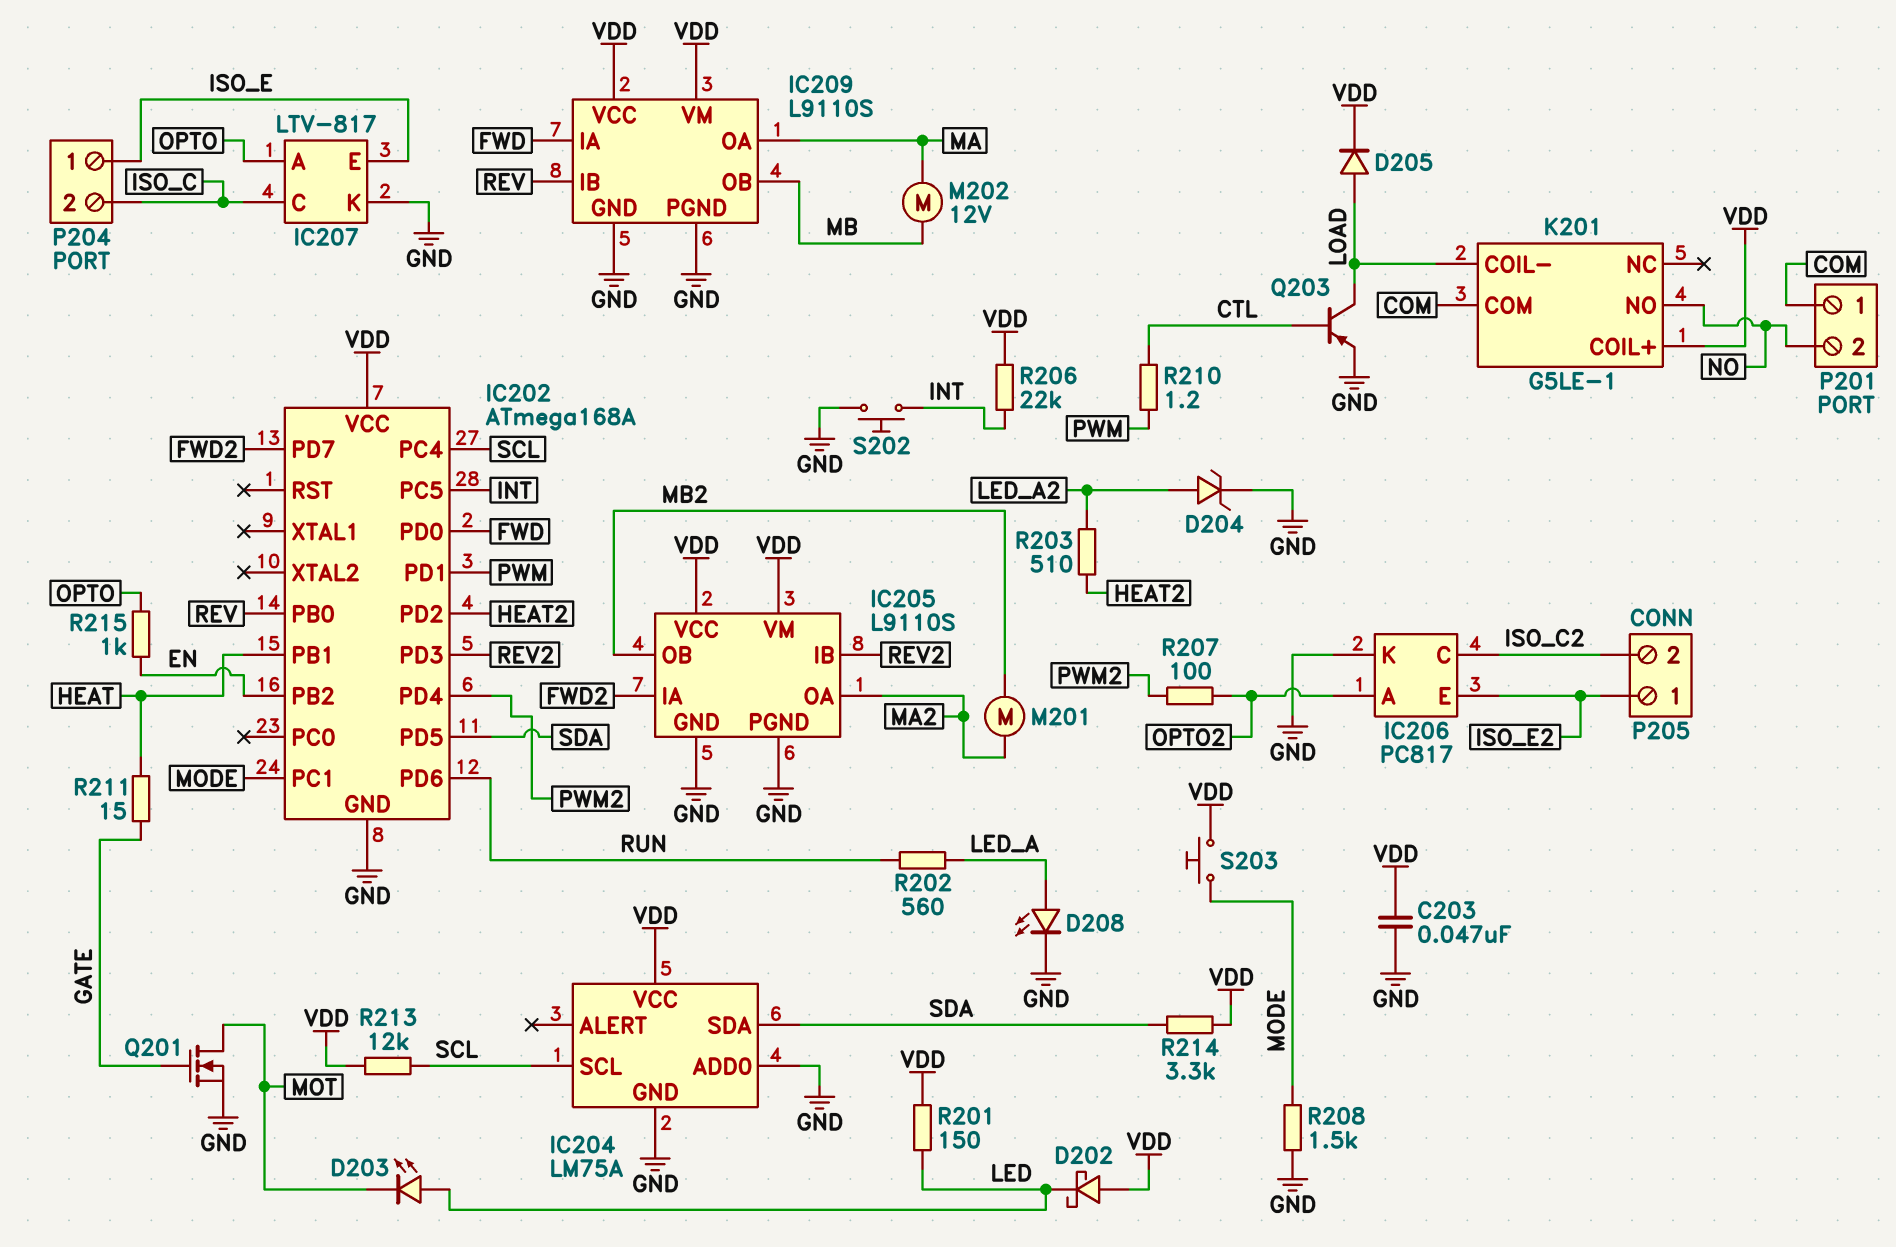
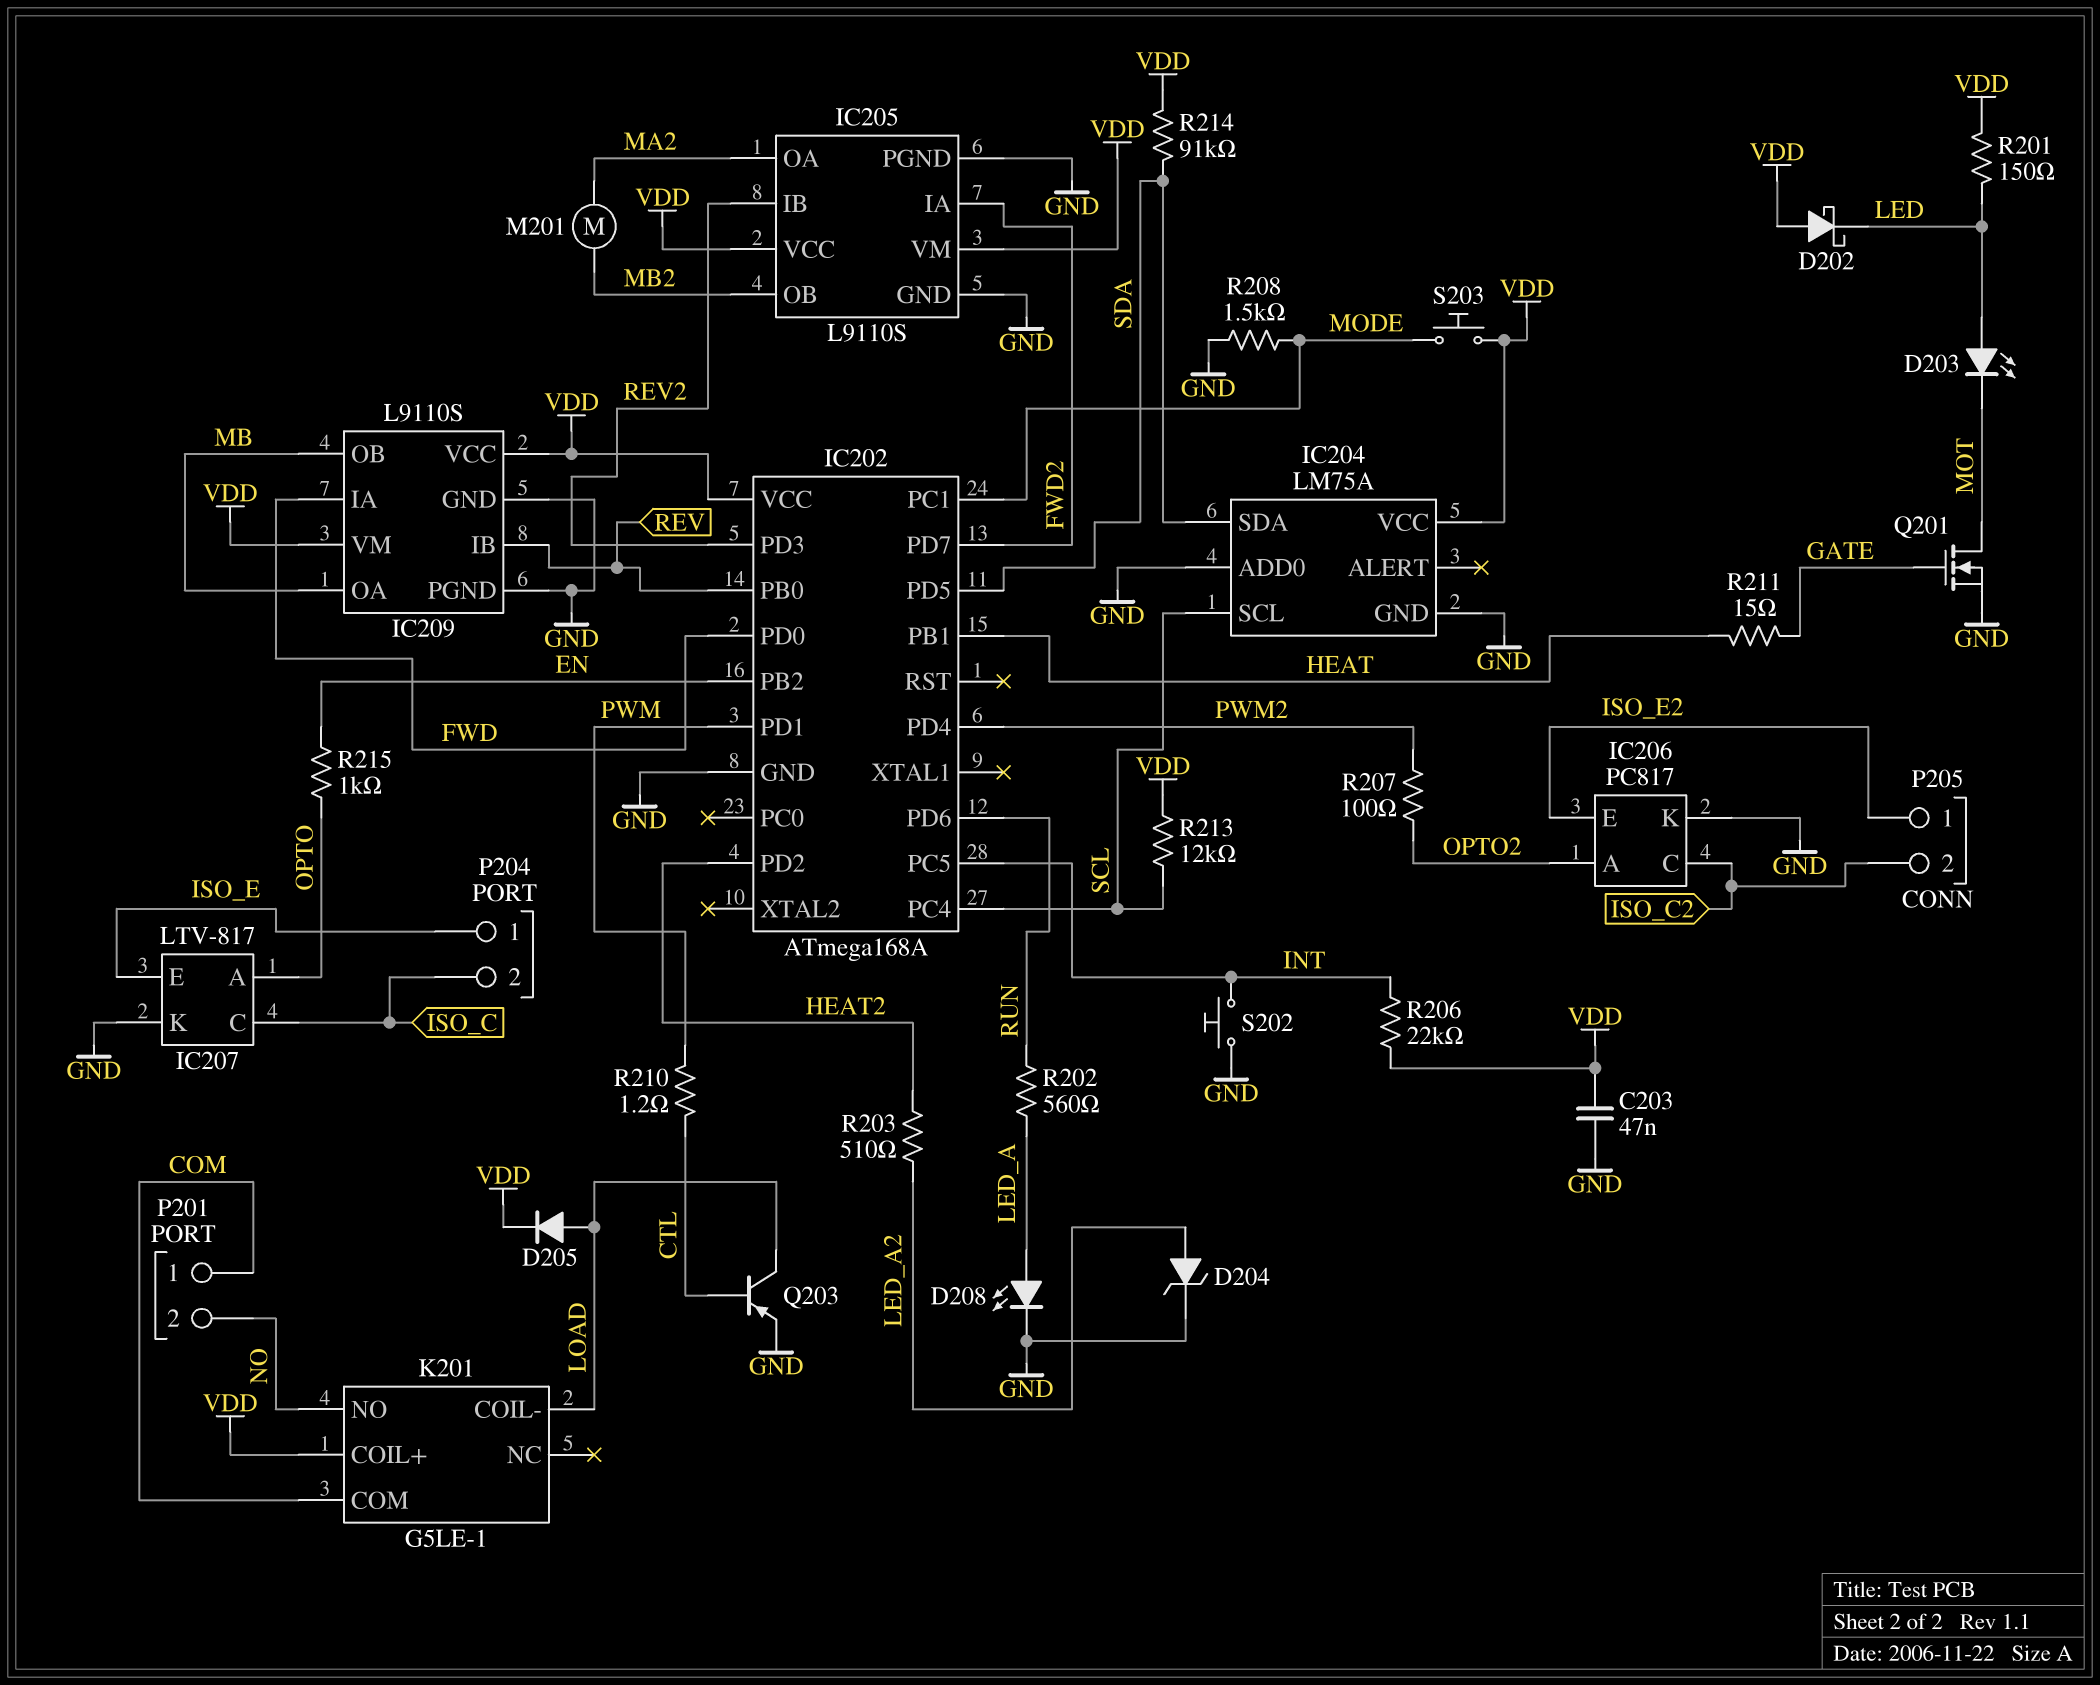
IC209 pin OA: MA -> MB
M202: motor 12V (MA, MB) -> none
R214: 3.3k (SDA, VDD) -> 91k (SDA, VDD)

